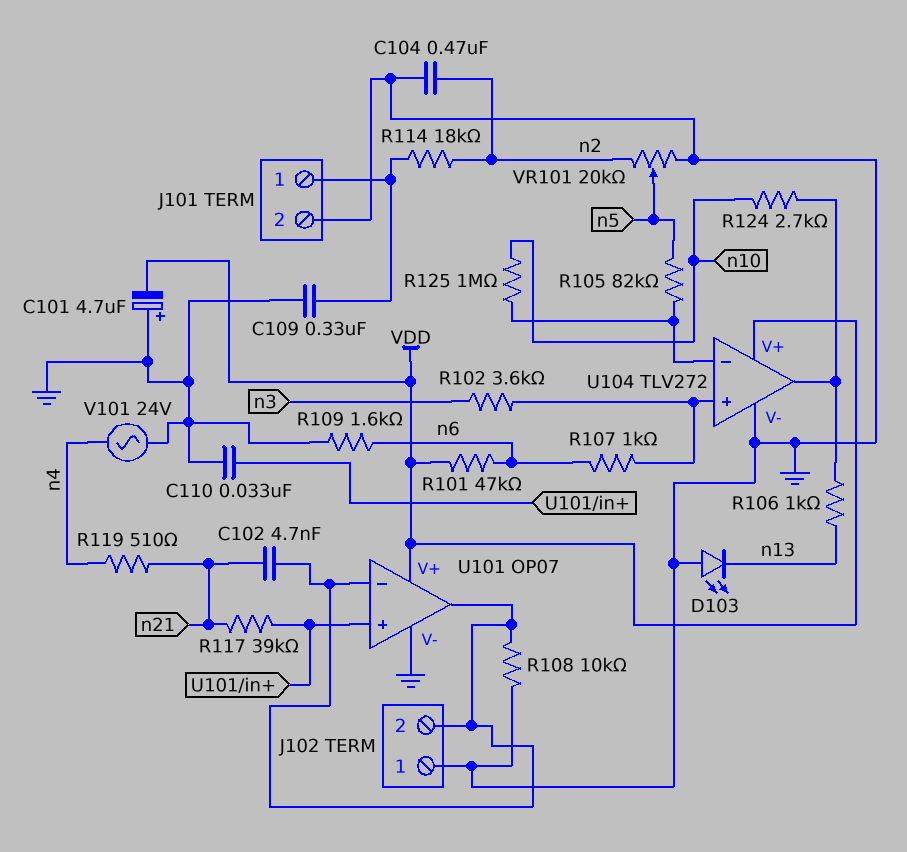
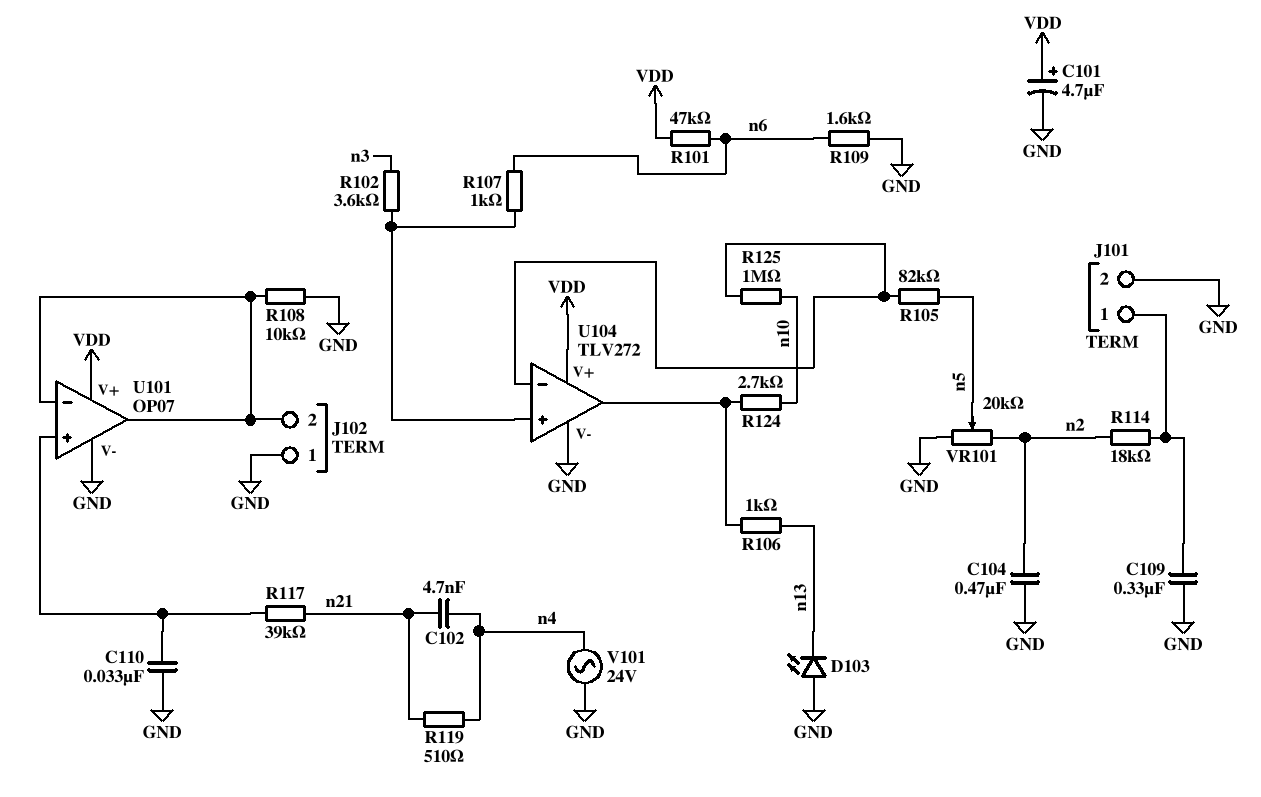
C101: 4.7uF (plus GND, minus VDD) -> 4.7uF (plus VDD, minus GND)
C102: 4.7nF (J102/2, n21) -> 4.7nF (n4, n21)

